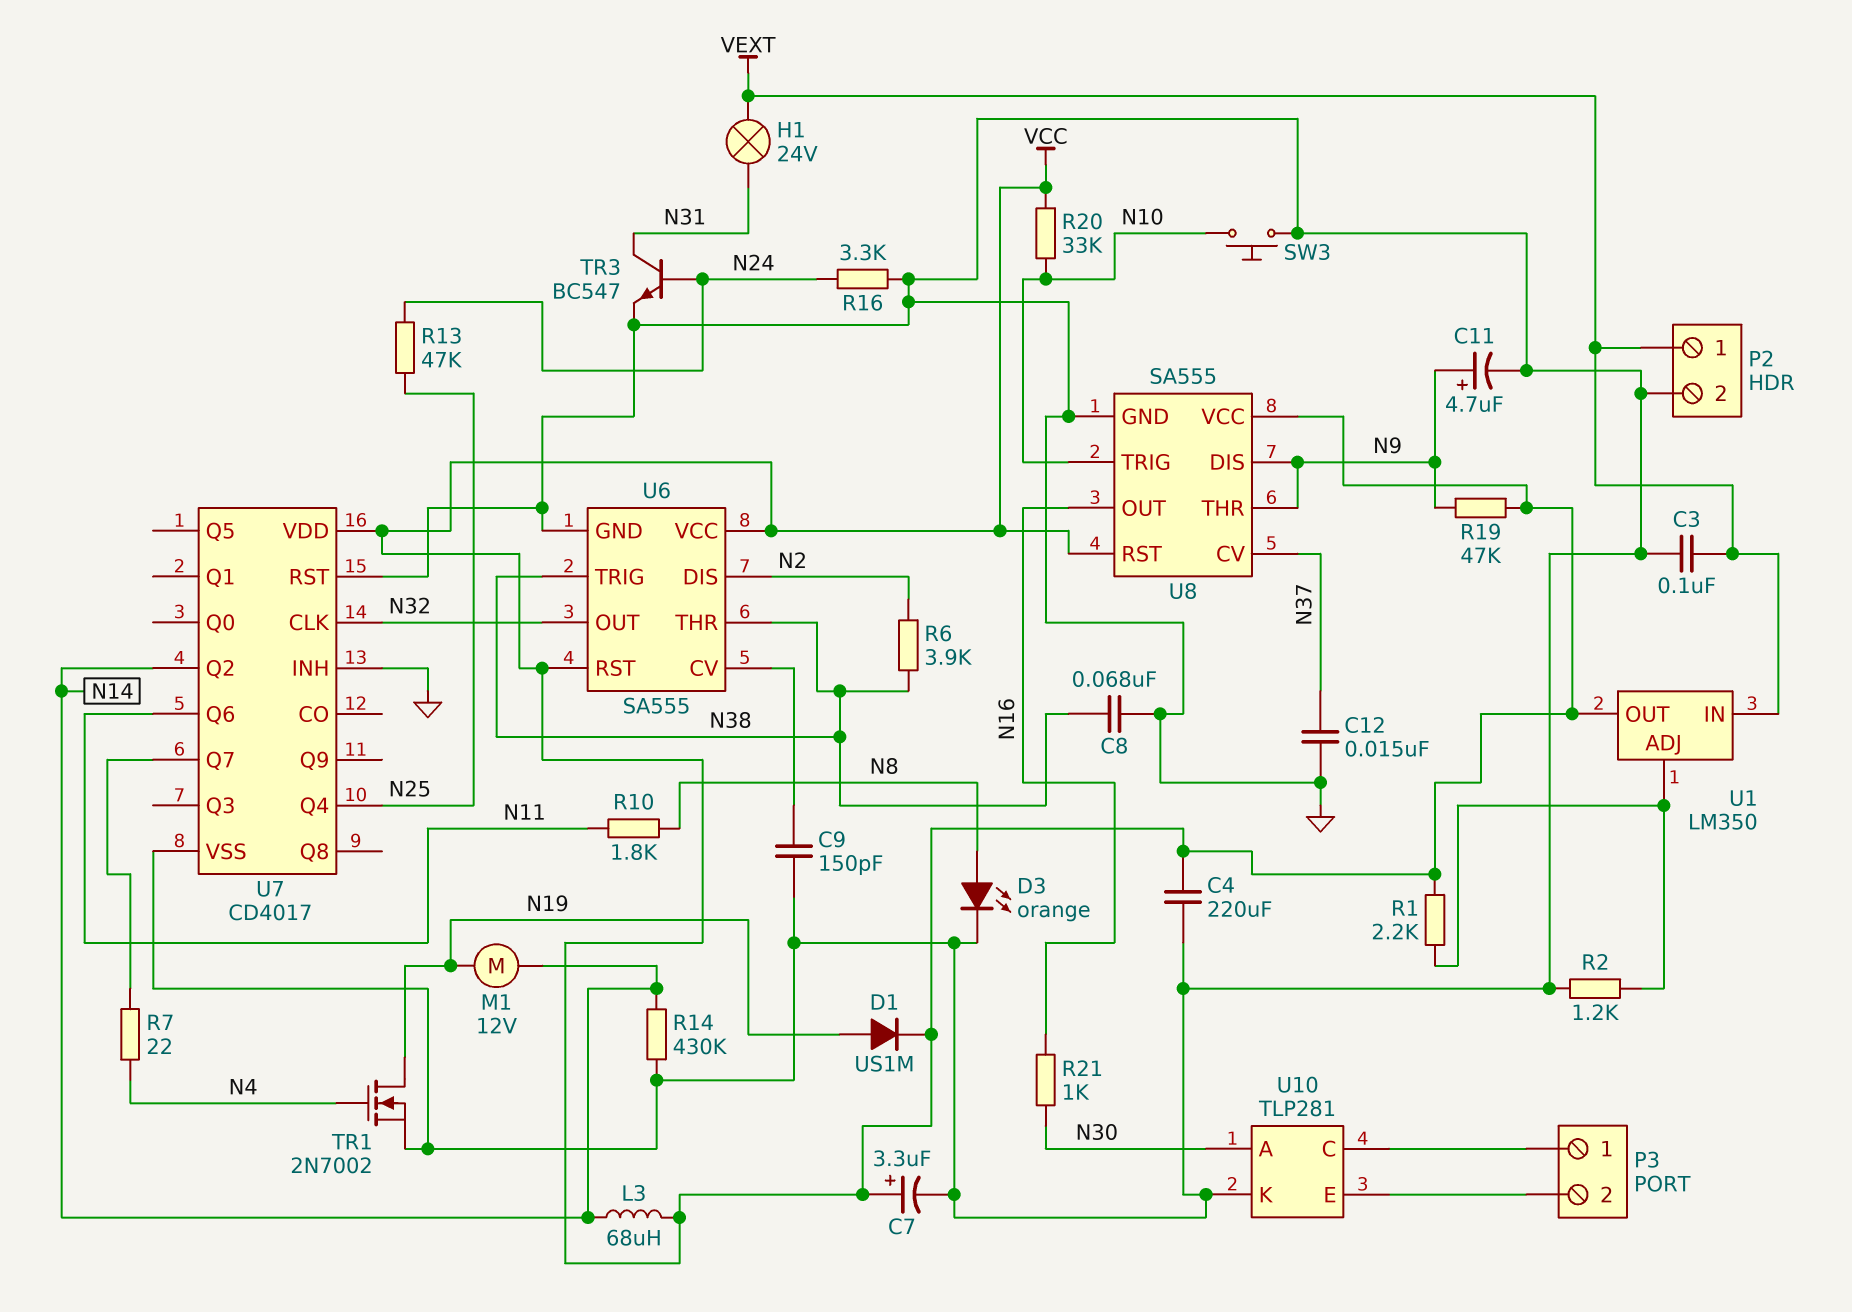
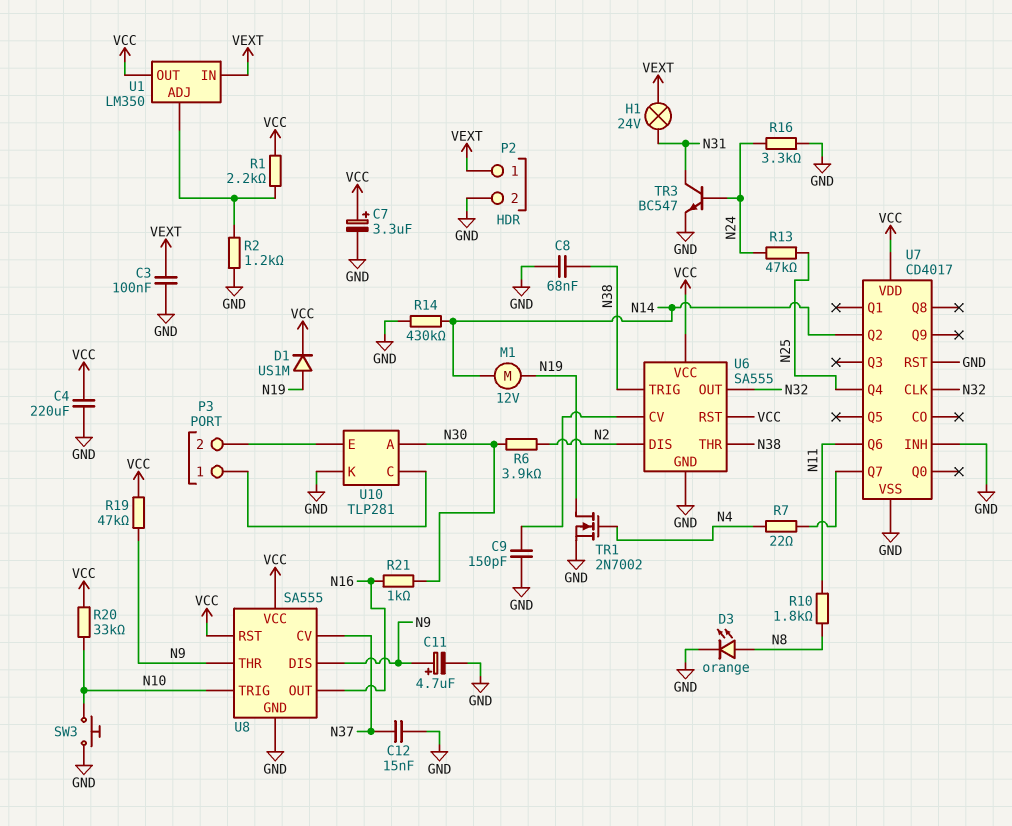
L3: 68uH (N14, VCC) -> none
R6: 3.9k (N2, N38) -> 3.9k (N2, N30)

